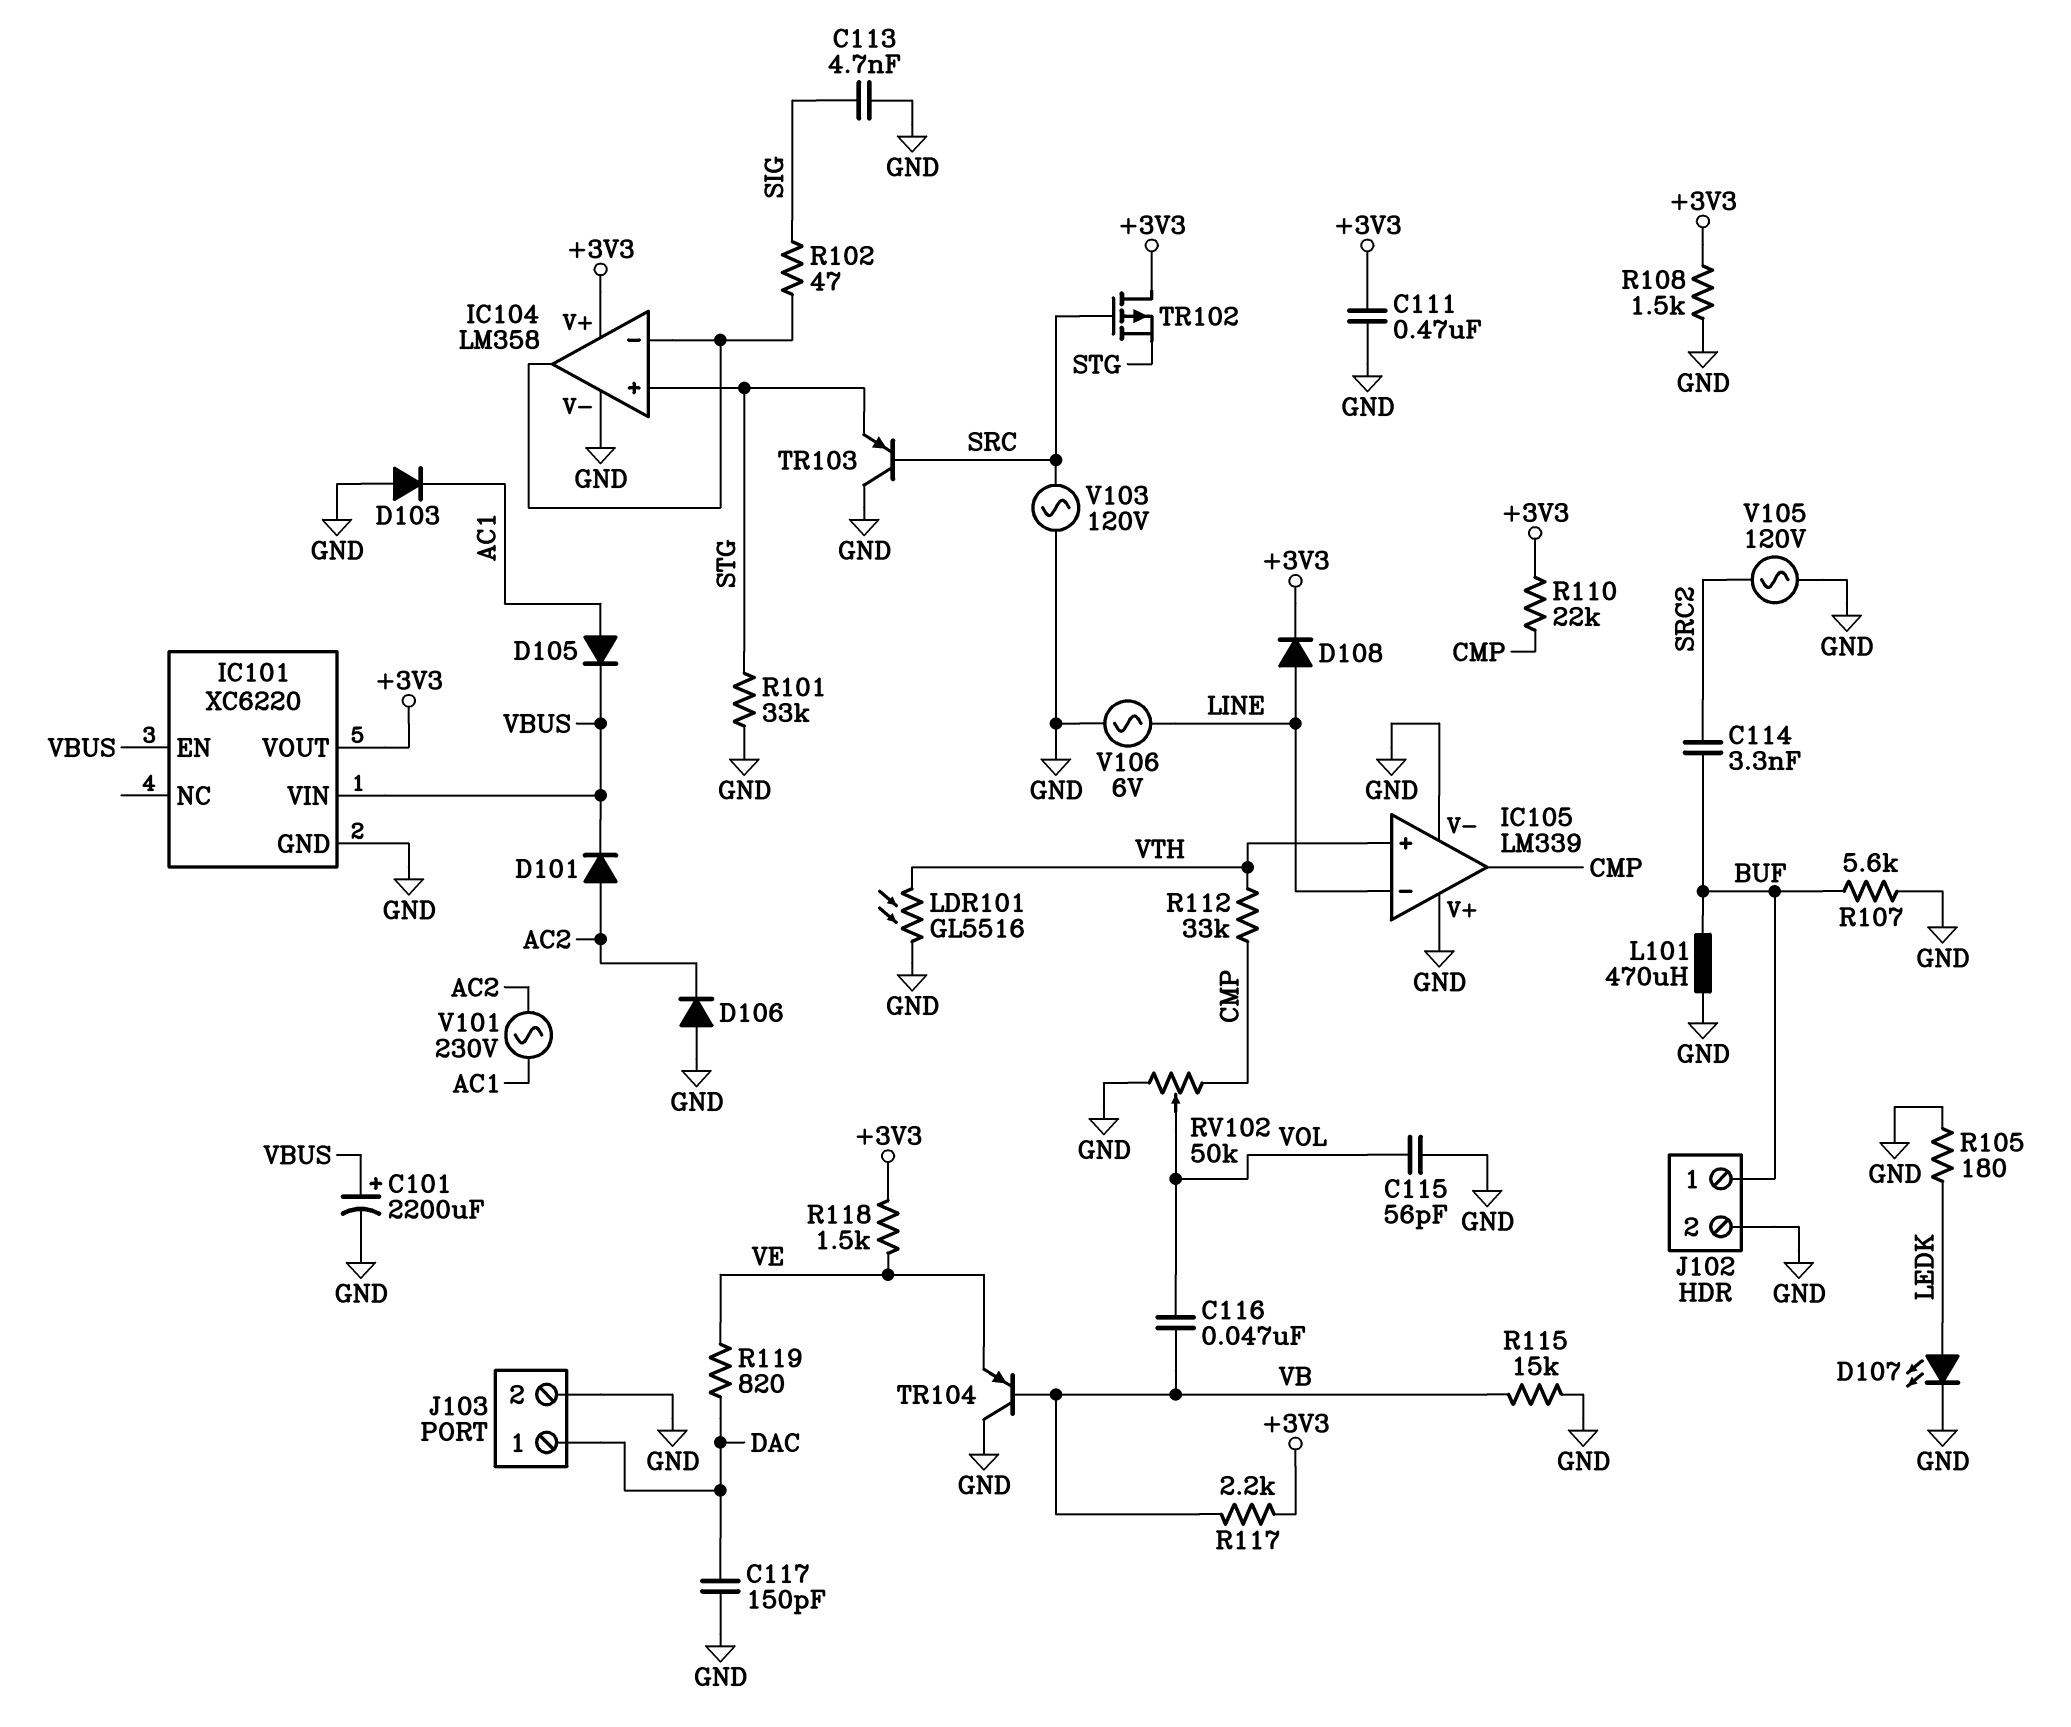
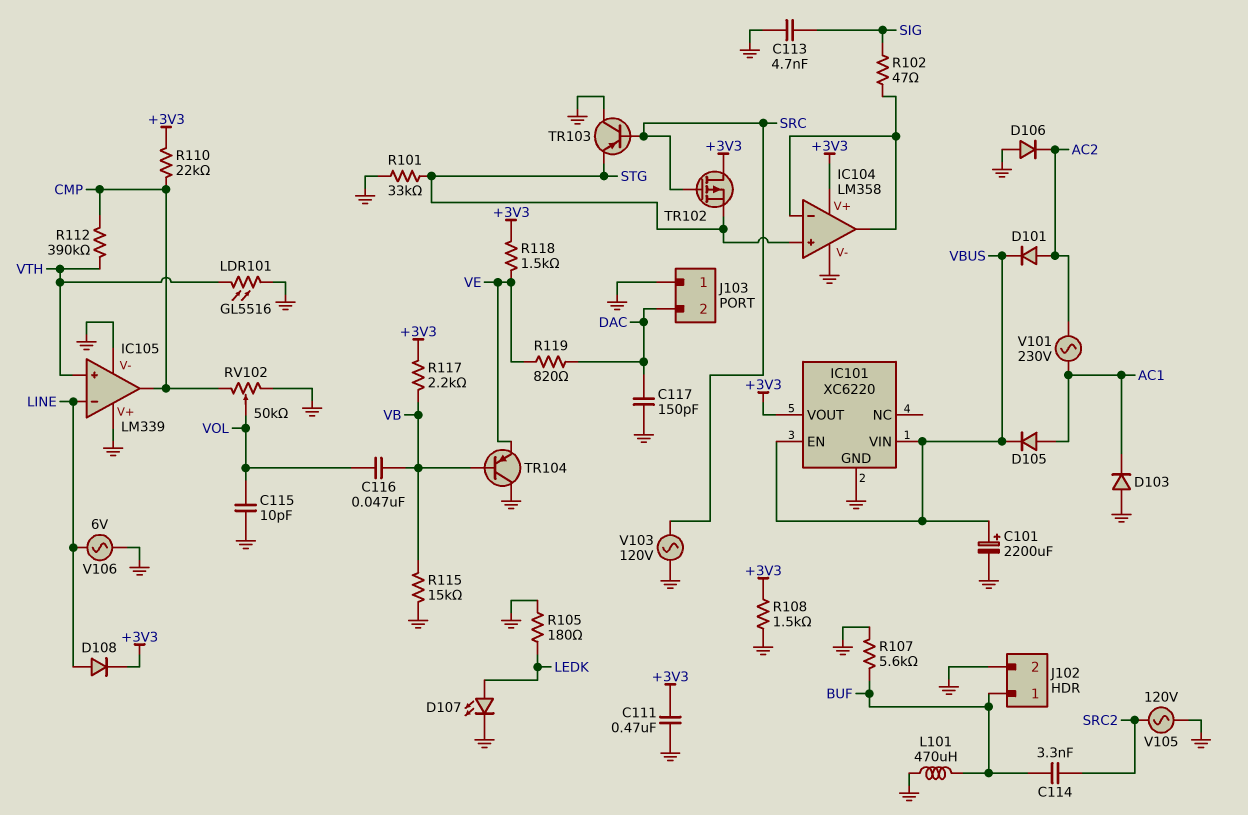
C115: 56pF (GND, VOL) -> 10pF (GND, VOL)
J103 pin 1: DAC -> GND
J103 pin 2: GND -> DAC
R112: 33k (CMP, VTH) -> 390k (CMP, VTH)

